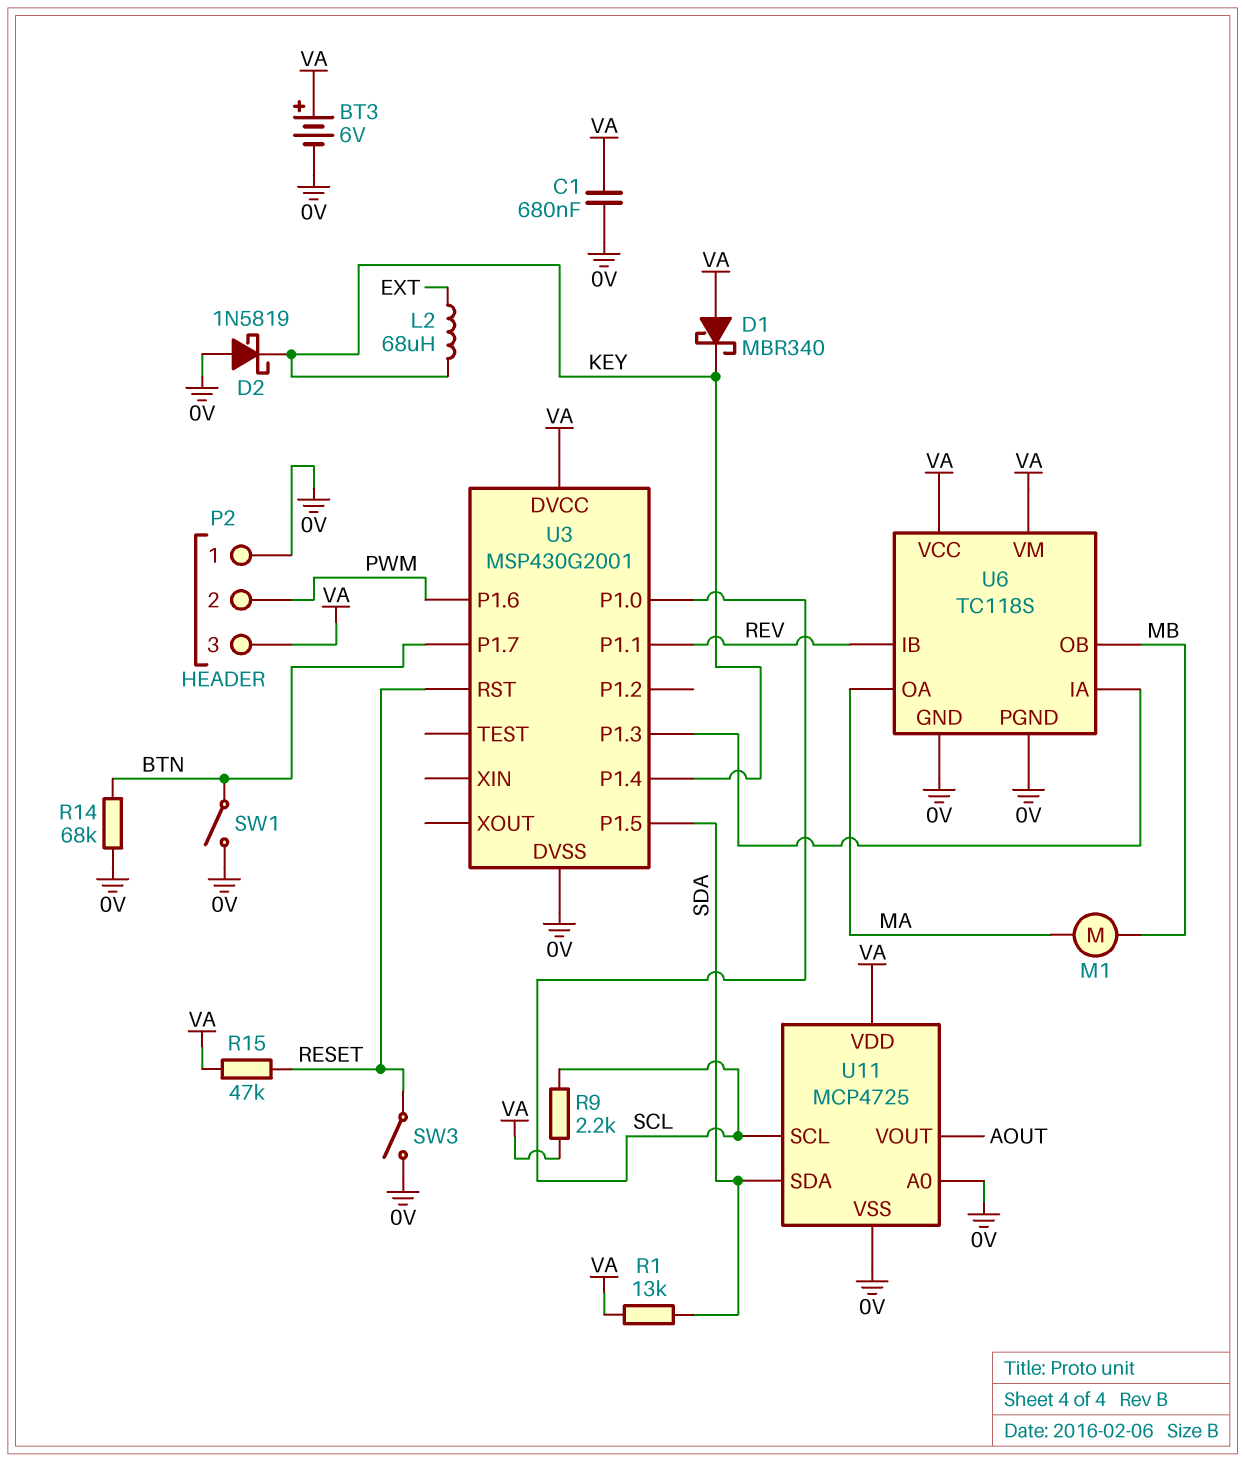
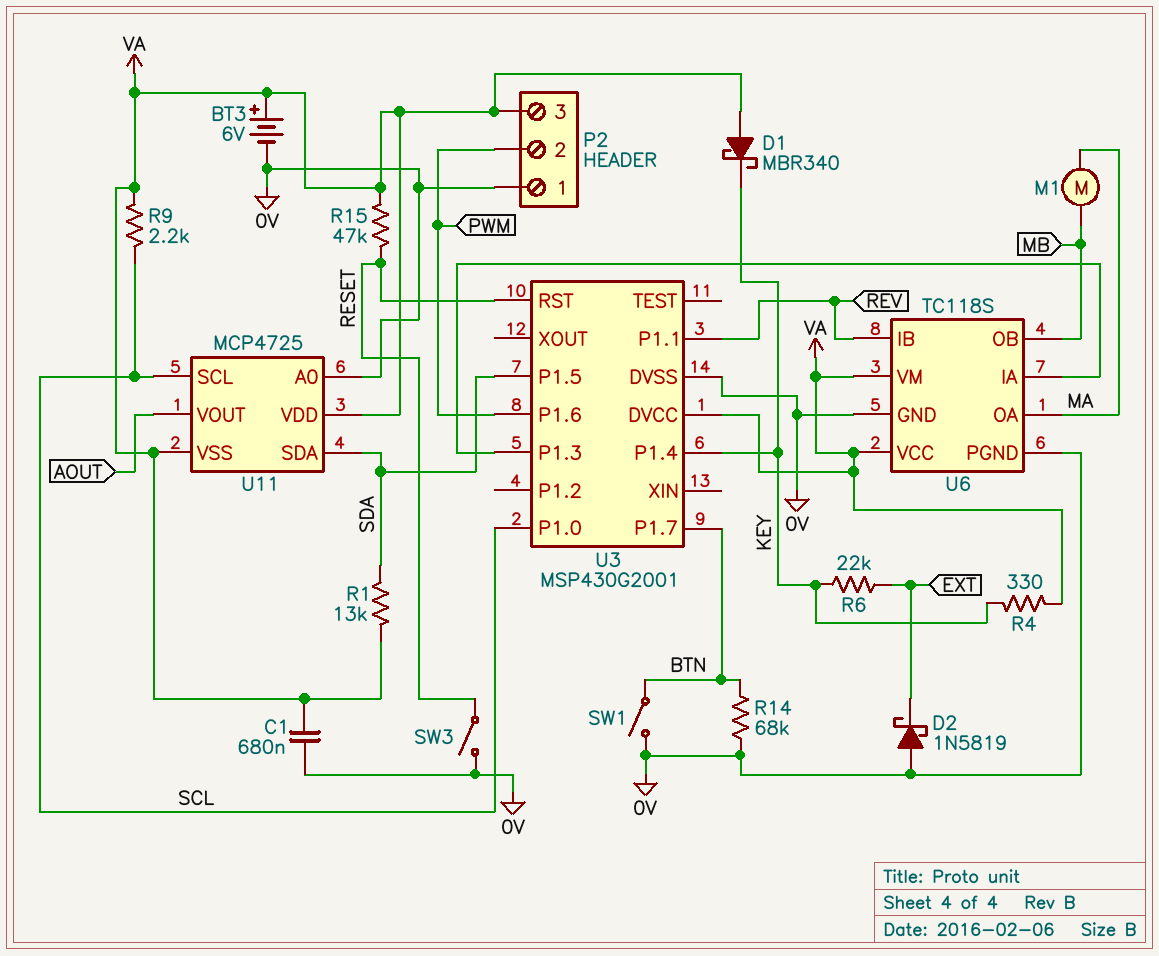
D2: schottky 1N5819 (A 0V, K KEY) -> schottky 1N5819 (A 0V, K EXT)
L2: 68uH (EXT, KEY) -> none
R4: none -> 330 (KEY, VA)
R6: none -> 22k (EXT, KEY)
U11 pin VSS: 0V -> VA

